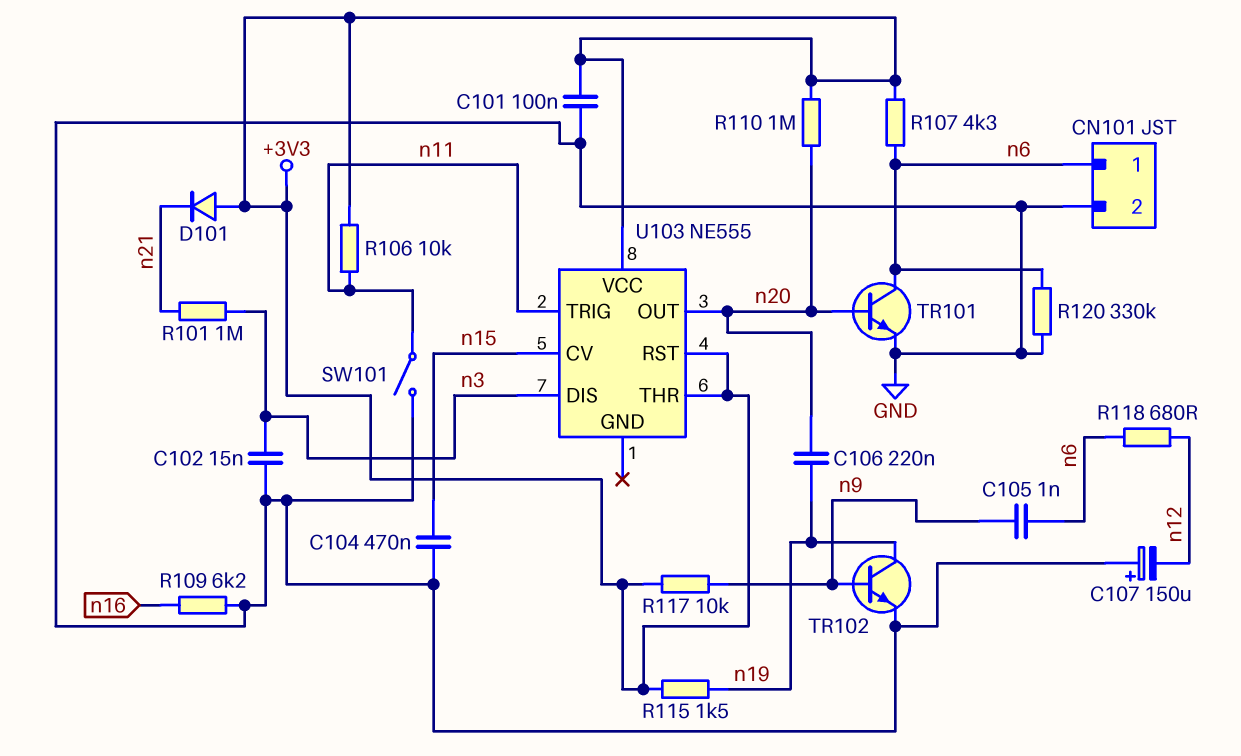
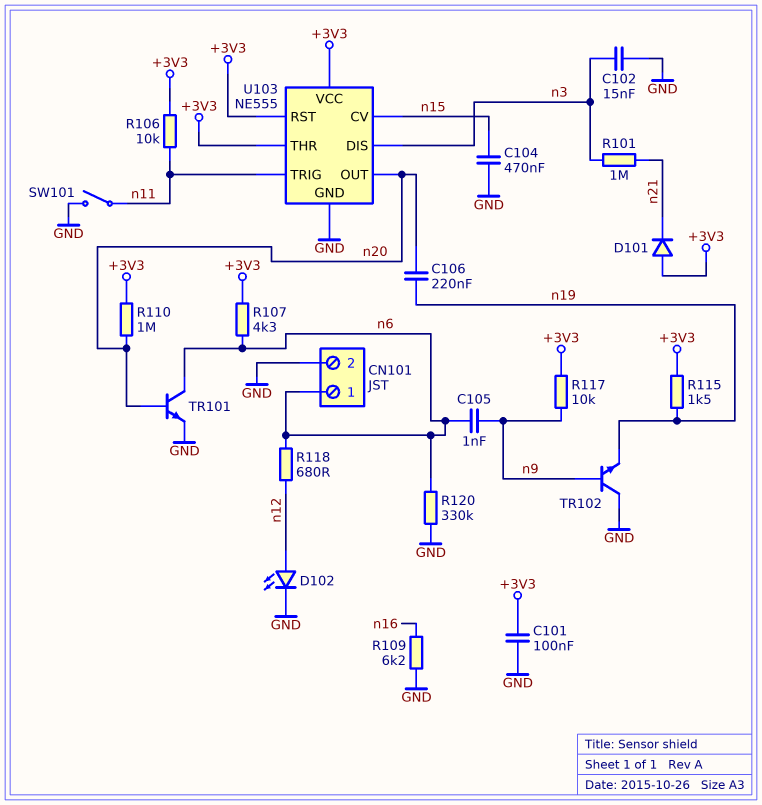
C107: 150uF (plus GND, minus n12) -> none
D102: none -> LED (A n12, K GND)
TR102: NPN (B n9, C n19, E GND) -> NPN (B n9, C GND, E n19)
U103 pin GND: none -> GND

